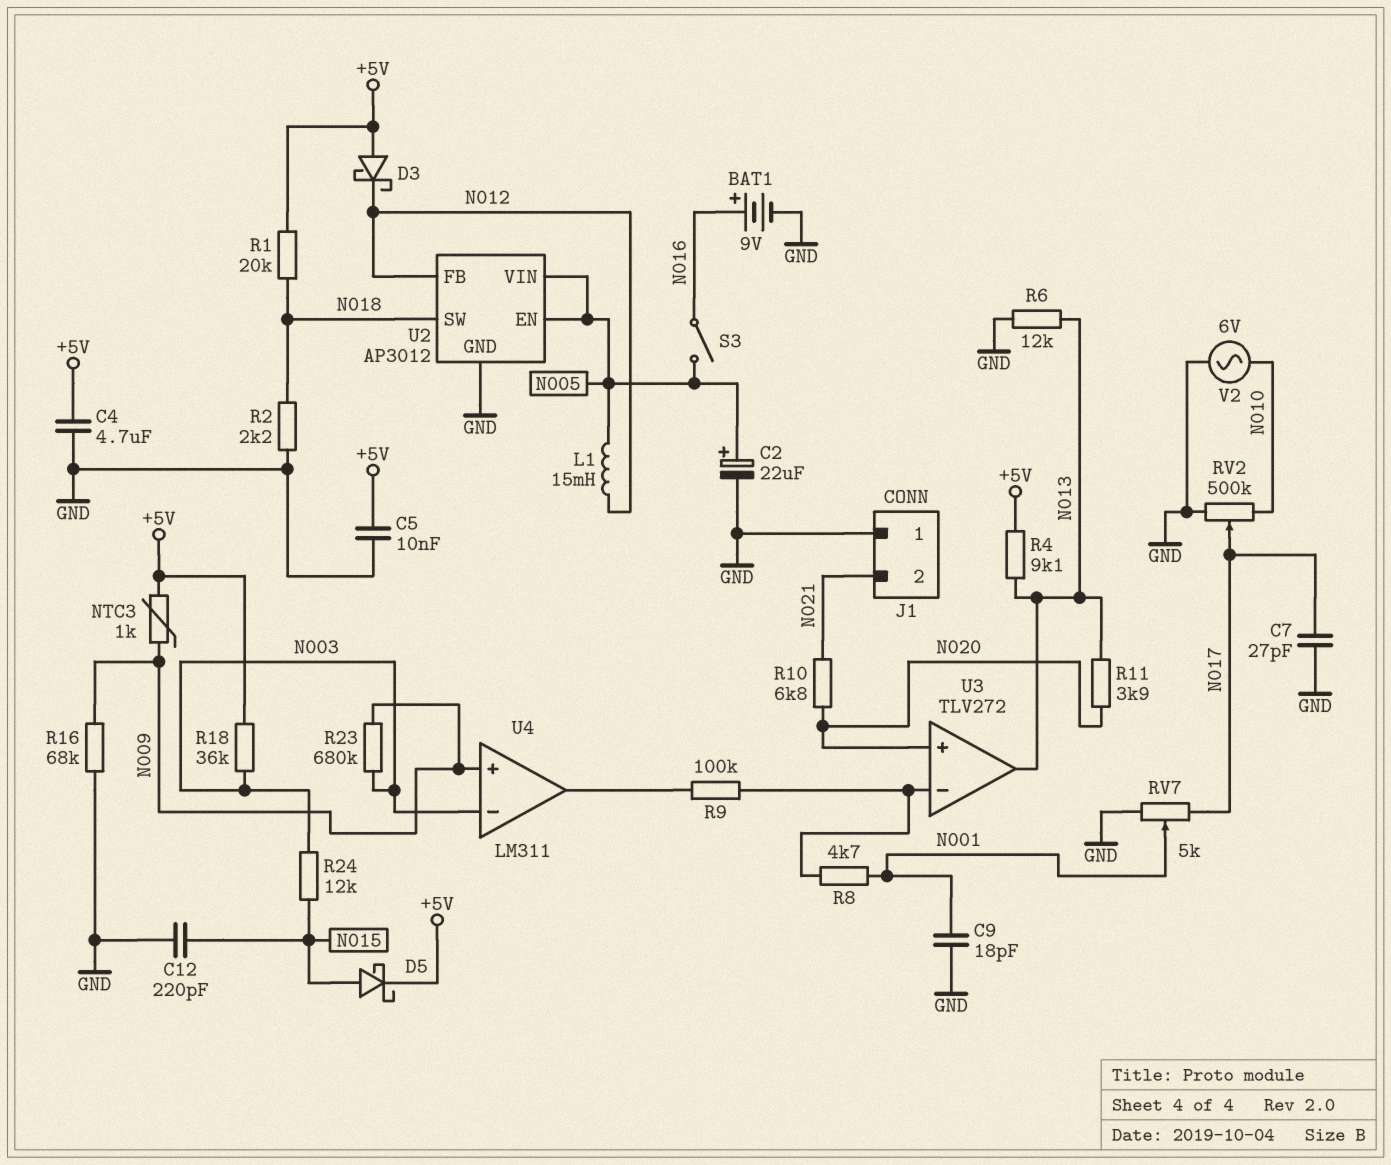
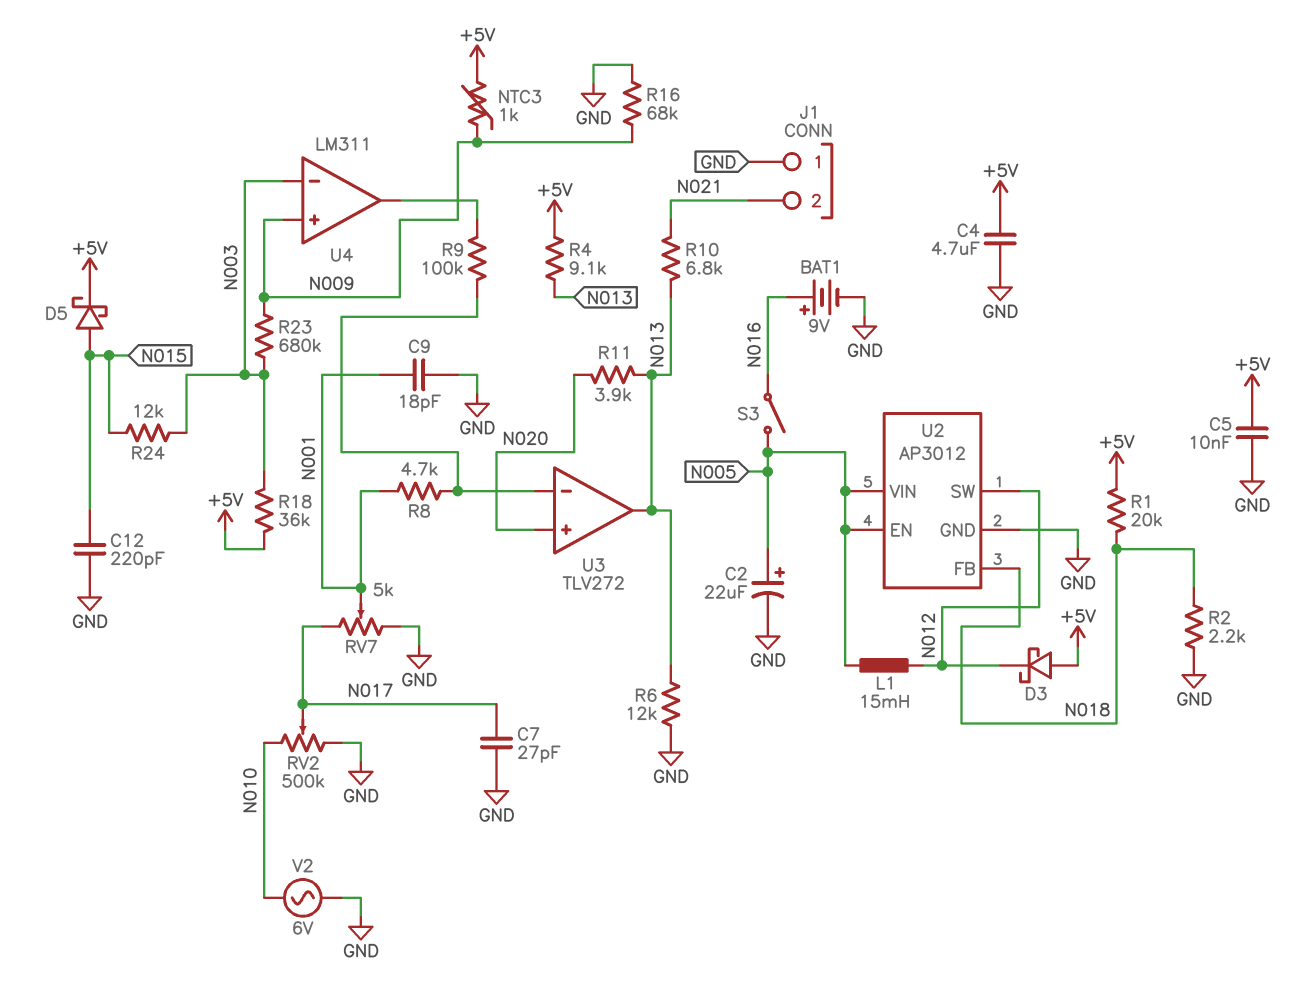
R10: 6.8k (N020, N021) -> 6.8k (N013, N021)
U2 pin FB: N012 -> N018
U2 pin SW: N018 -> N012

